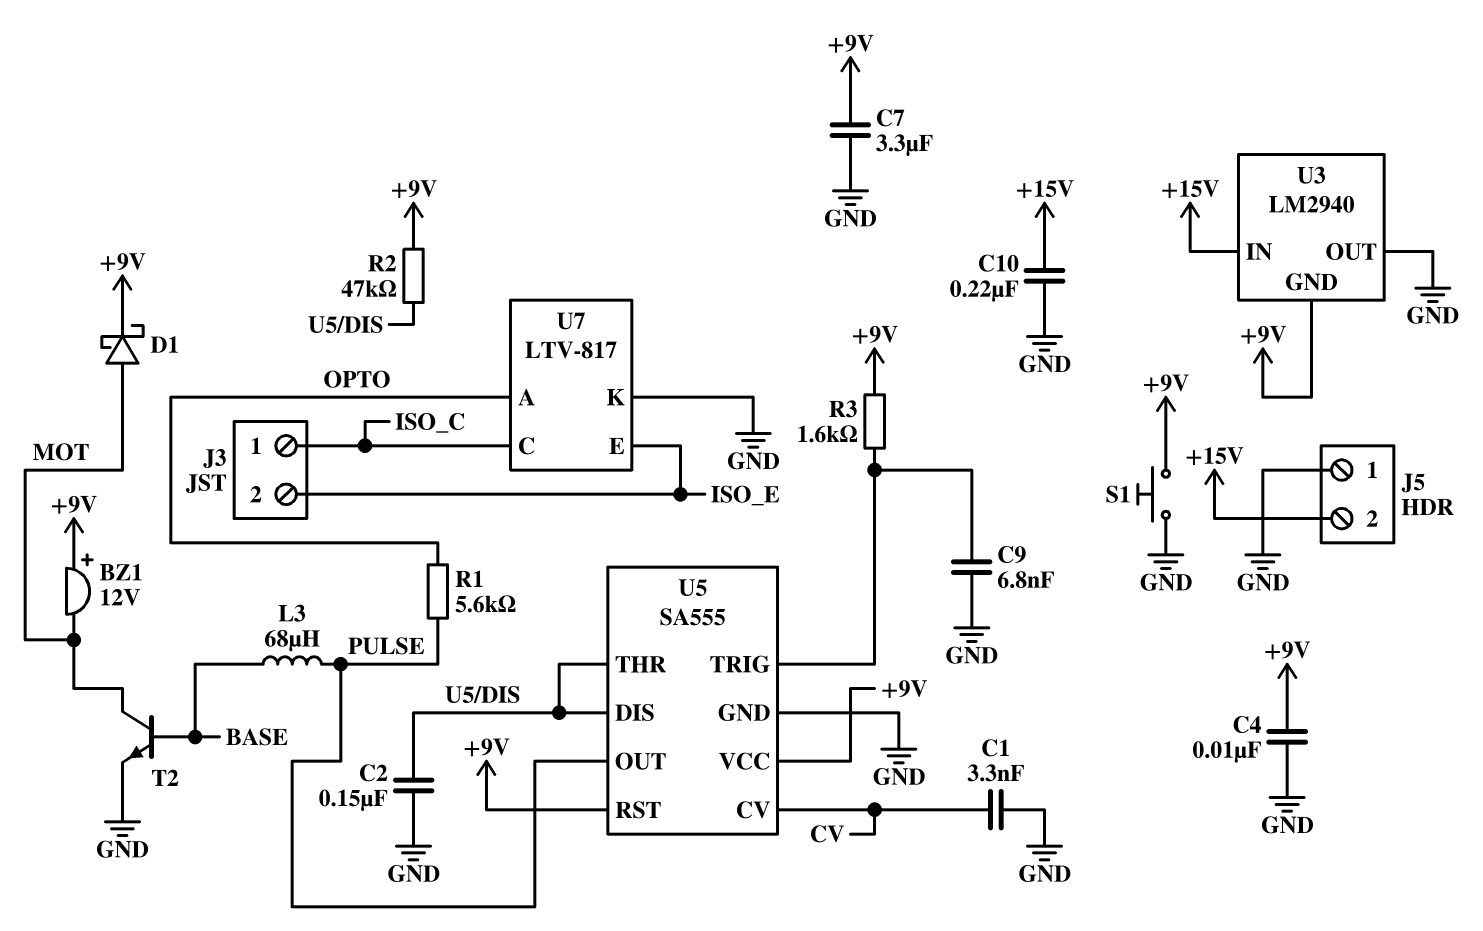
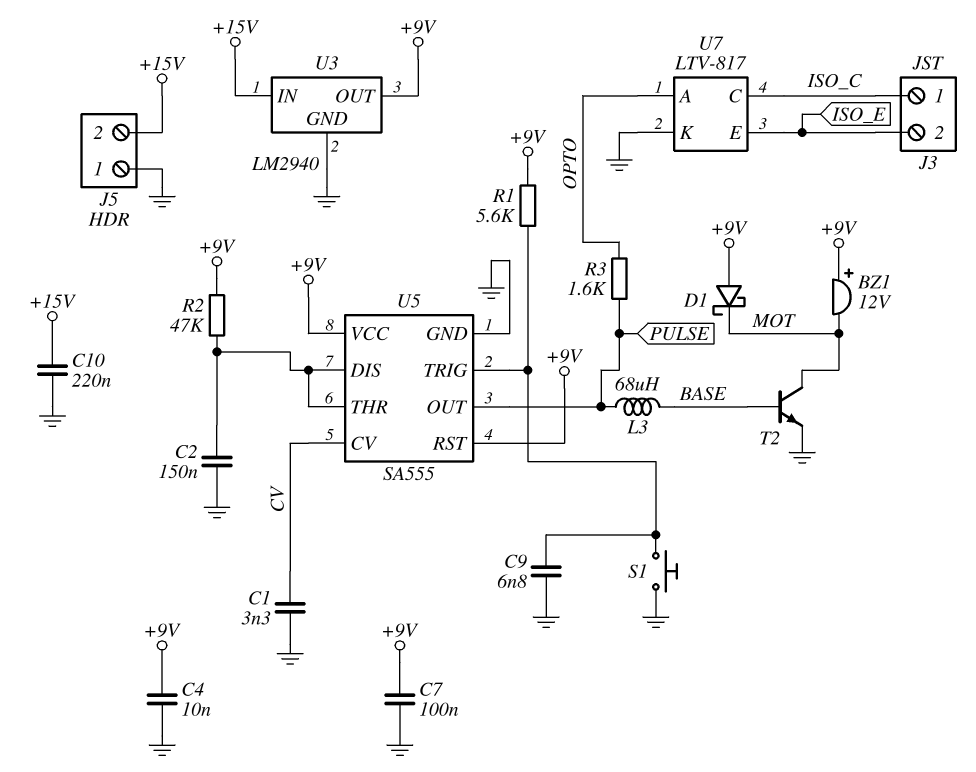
C7: 3.3uF (+9V, GND) -> 100nF (+9V, GND)
D1: schottky (A MOT, K +9V) -> schottky (A +9V, K MOT)
R1: 5.6k (OPTO, PULSE) -> 5.6k (+9V, U5/TRIG)
R3: 1.6k (+9V, U5/TRIG) -> 1.6k (OPTO, PULSE)
S1: button (+9V, GND) -> button (GND, U5/TRIG)
U3 pin GND: +9V -> GND
U3 pin OUT: GND -> +9V

